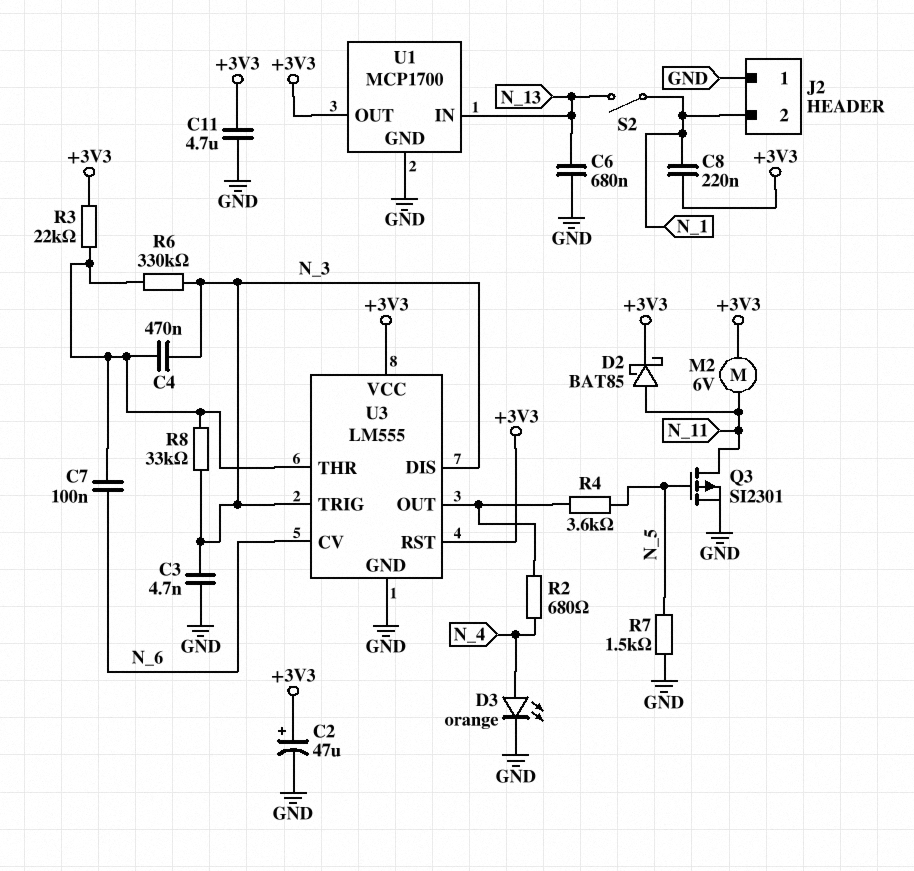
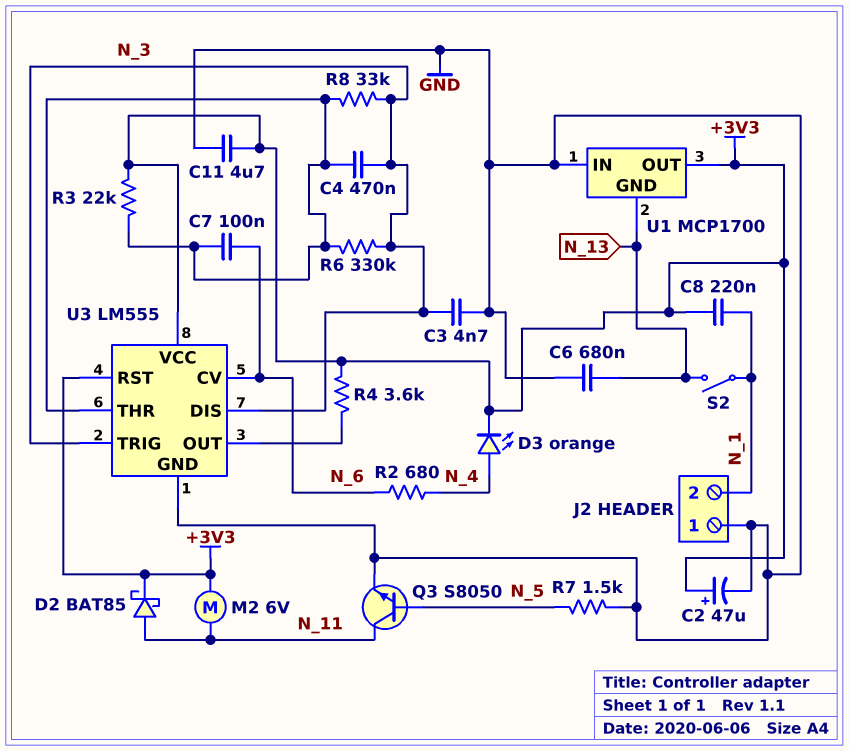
D3: LED orange (A N_4, K GND) -> LED orange (A N_4, K +3V3)
Q3: PMOS SI2301 (G N_5, D N_11, S GND) -> NPN S8050 (B N_5, C N_11, E GND)
R2: 680 (N_4, U3/OUT) -> 680 (N_4, N_6)
R4: 3.6k (N_5, U3/OUT) -> 3.6k (+3V3, U3/OUT)
U1 pin GND: GND -> N_13
U1 pin IN: N_13 -> GND

